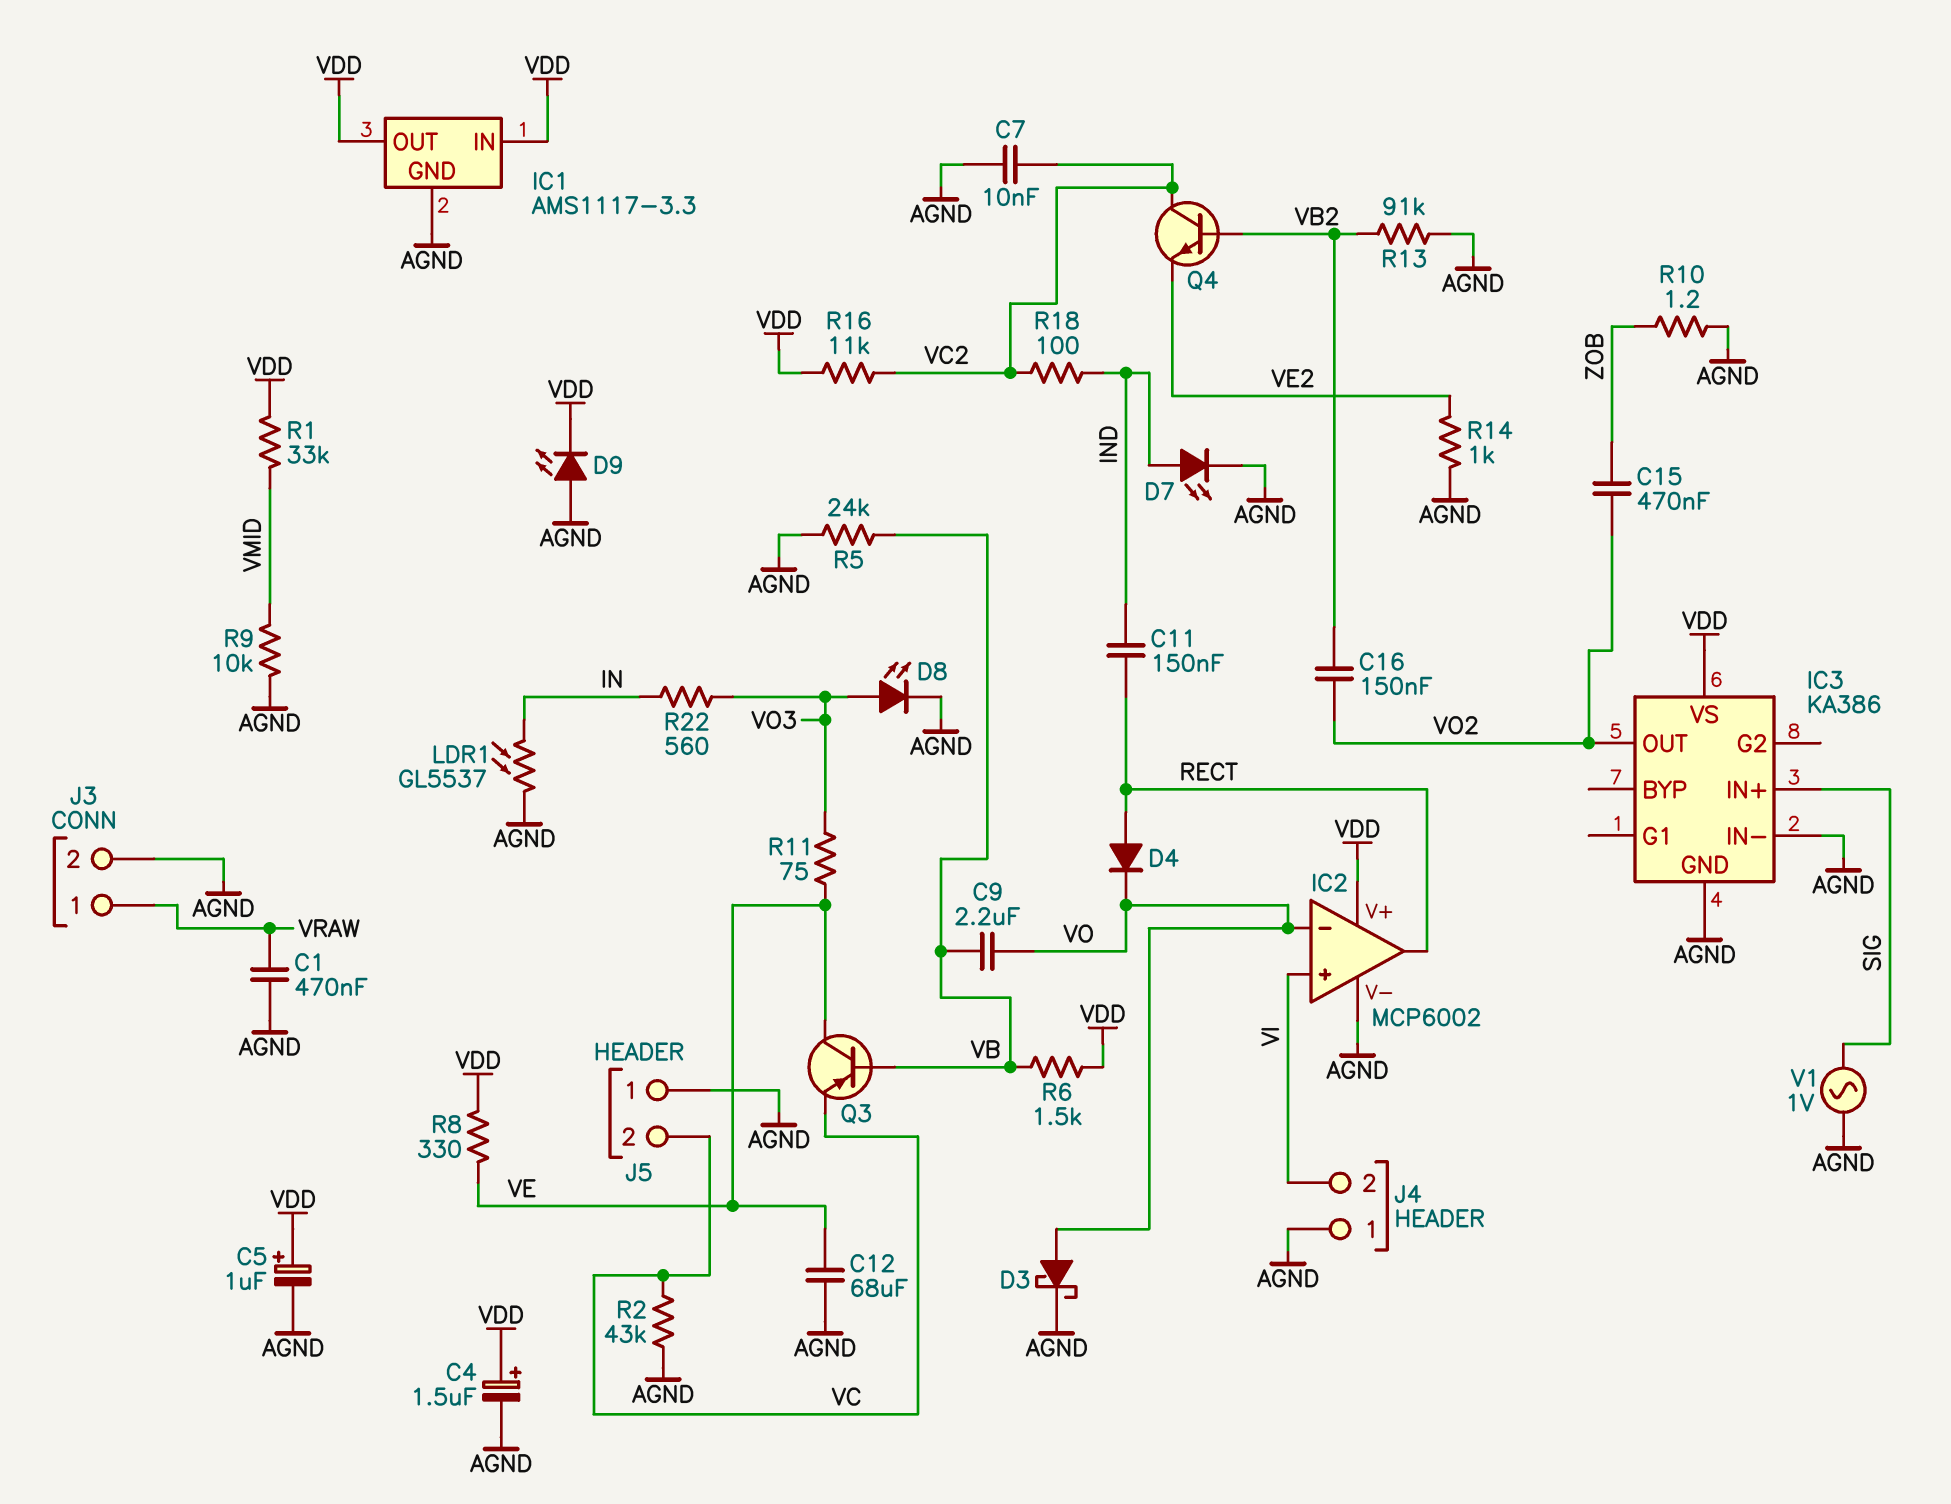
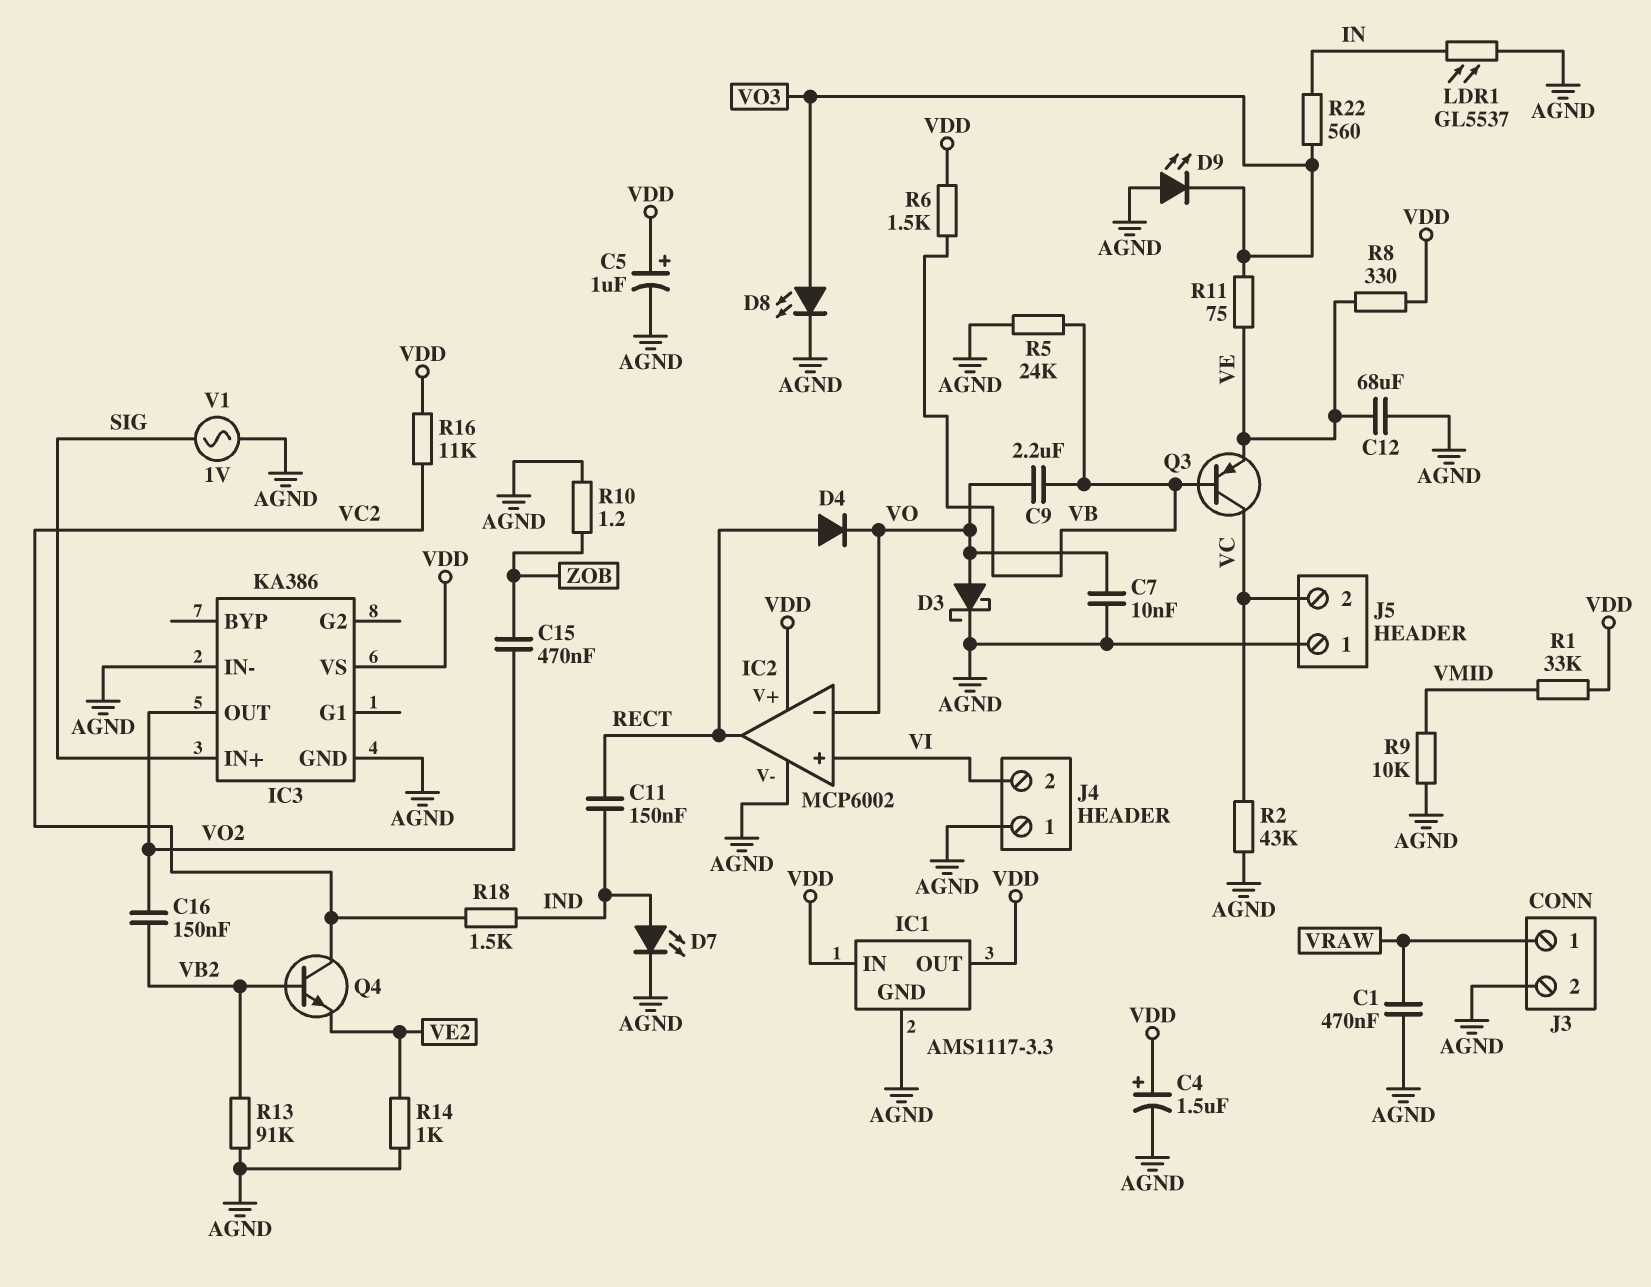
C7: 10nF (AGND, VC2) -> 10nF (AGND, VO)
D9: LED (A AGND, K VDD) -> LED (A AGND, K VO3)
Q3: PNP (B VB, C VE, E VC) -> PNP (B VB, C VC, E VE)
R18: 100 (IND, VC2) -> 1.5k (IND, VC2)

